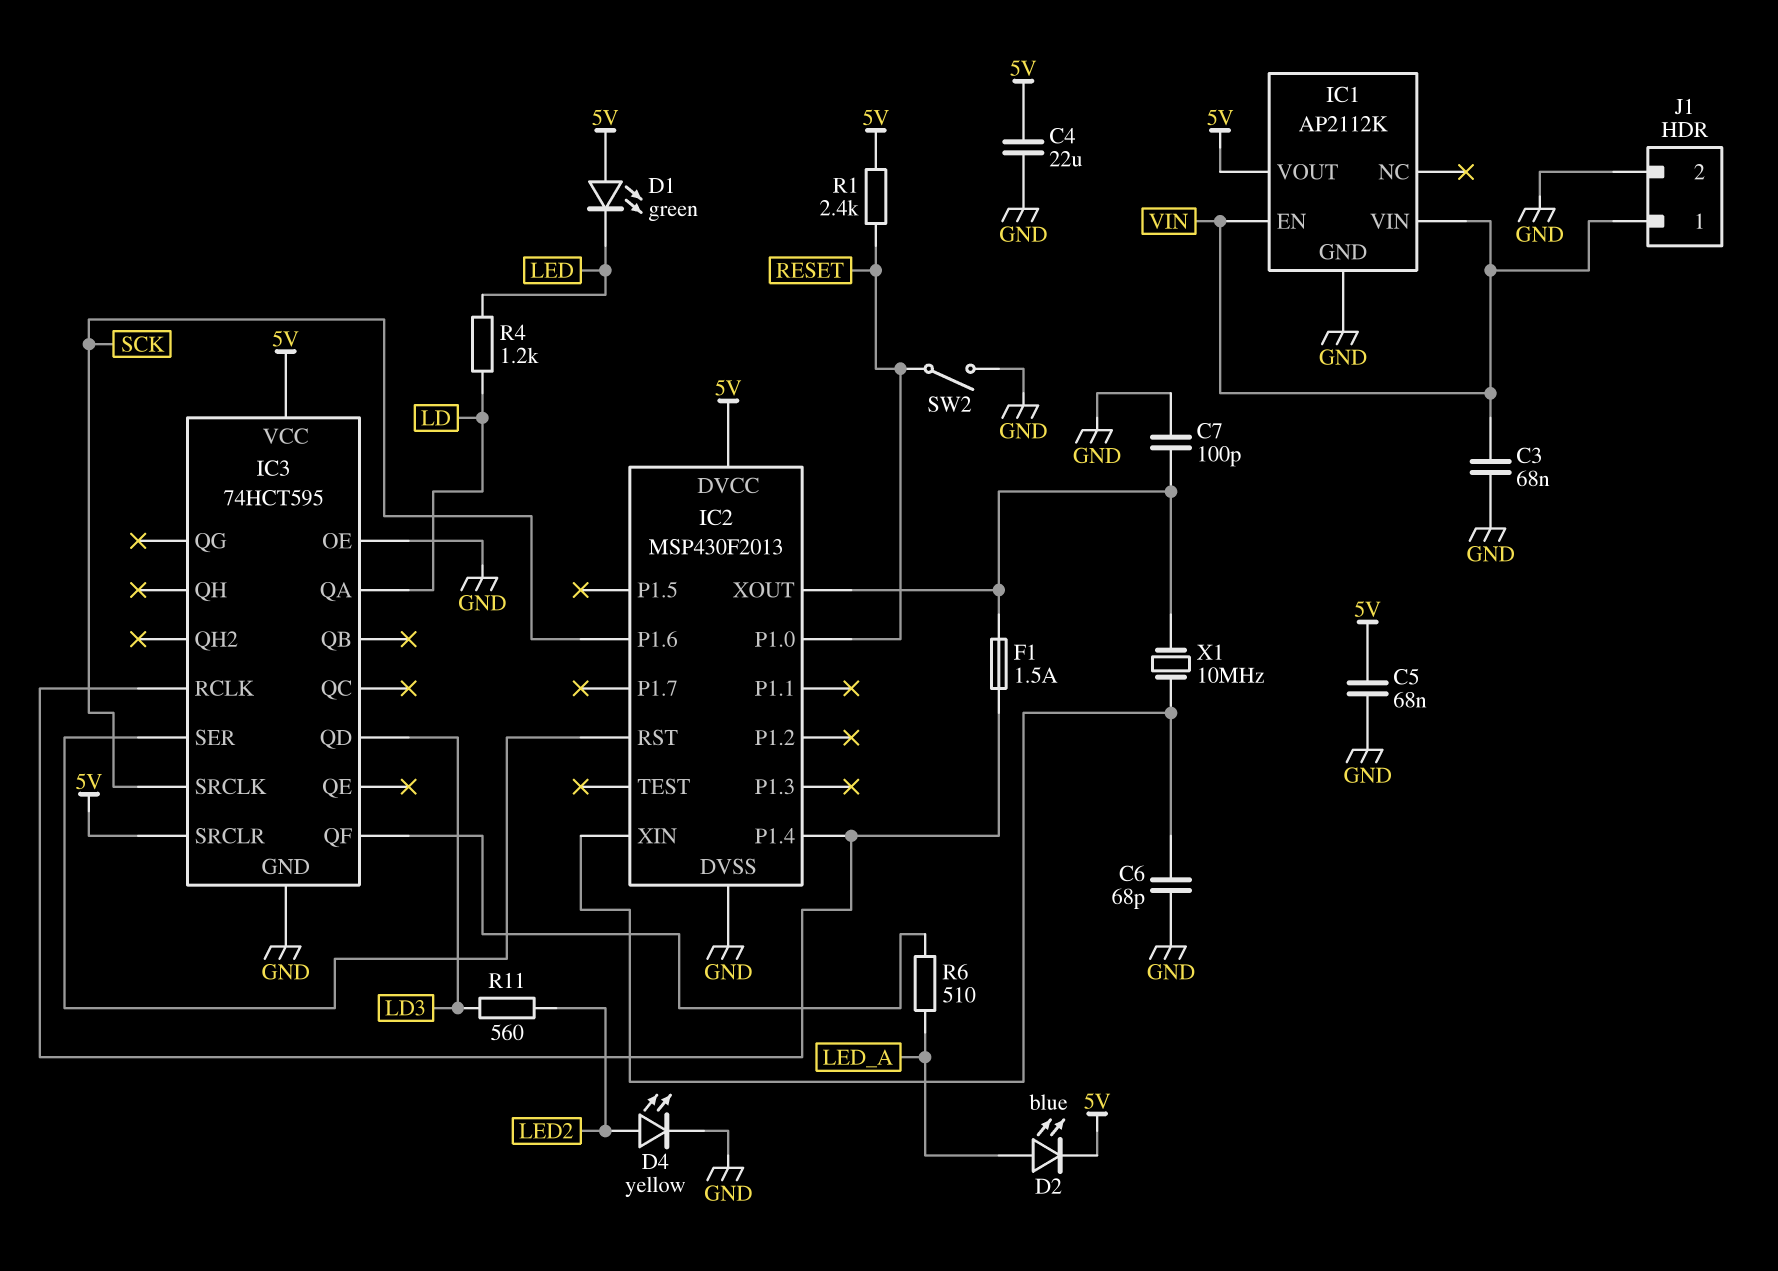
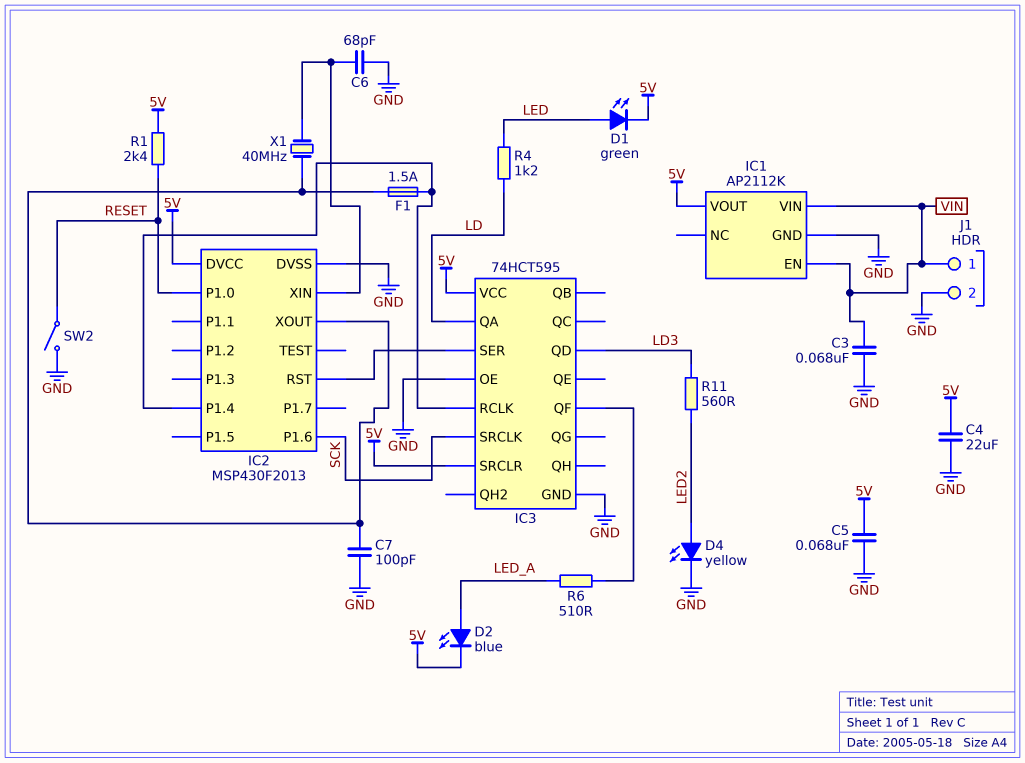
D1: LED green (A 5V, K LED) -> LED green (A LED, K 5V)
X1: 10MHz (IC2/XIN, IC2/XOUT) -> 40MHz (IC2/XIN, IC2/XOUT)

